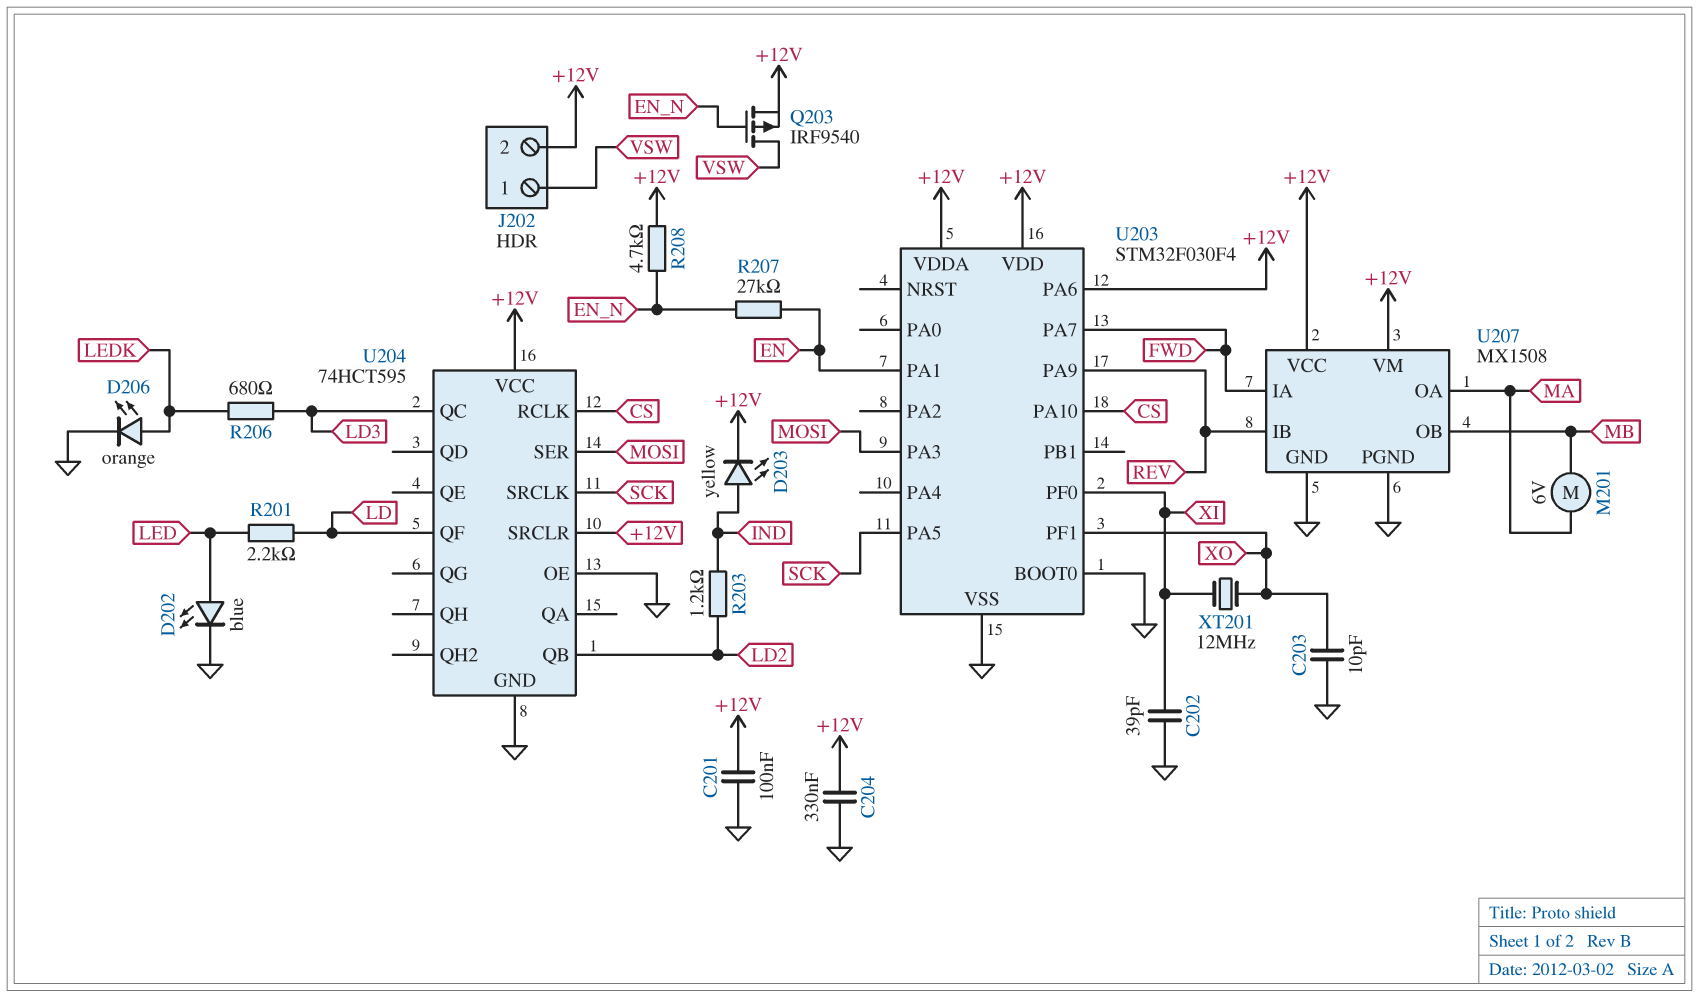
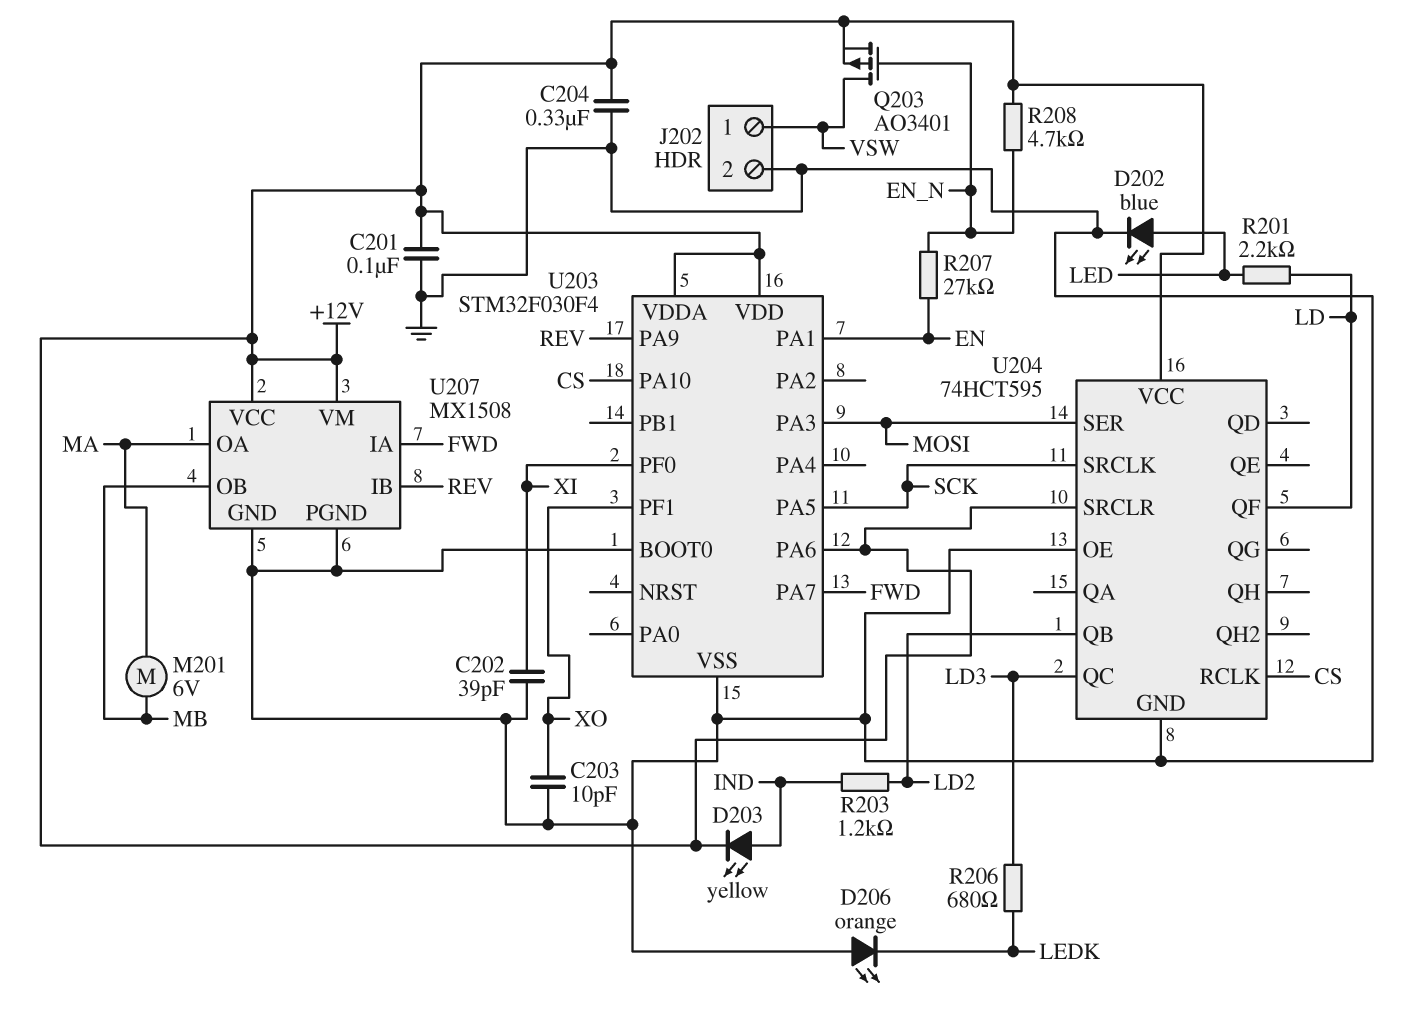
D206: LED orange (A LEDK, K GND) -> LED orange (A GND, K LEDK)
J202 pin 2: +12V -> GND
Q203: PMOS IRF9540 (G EN_N, D VSW, S +12V) -> PMOS AO3401 (G EN_N, D VSW, S +12V)
XT201: 12MHz (XI, XO) -> none

